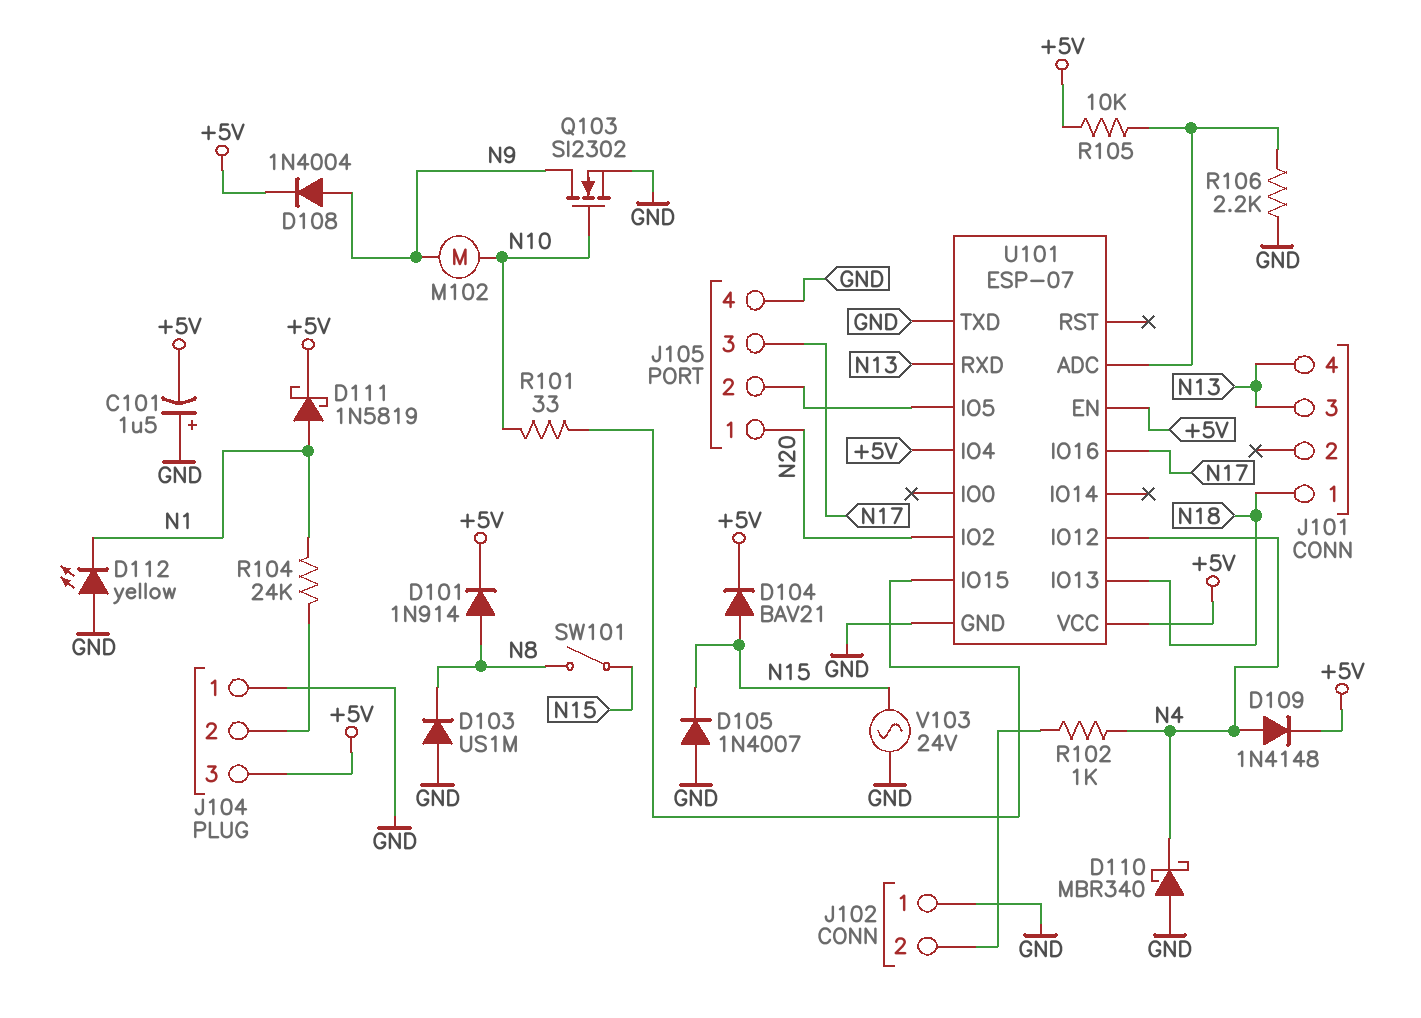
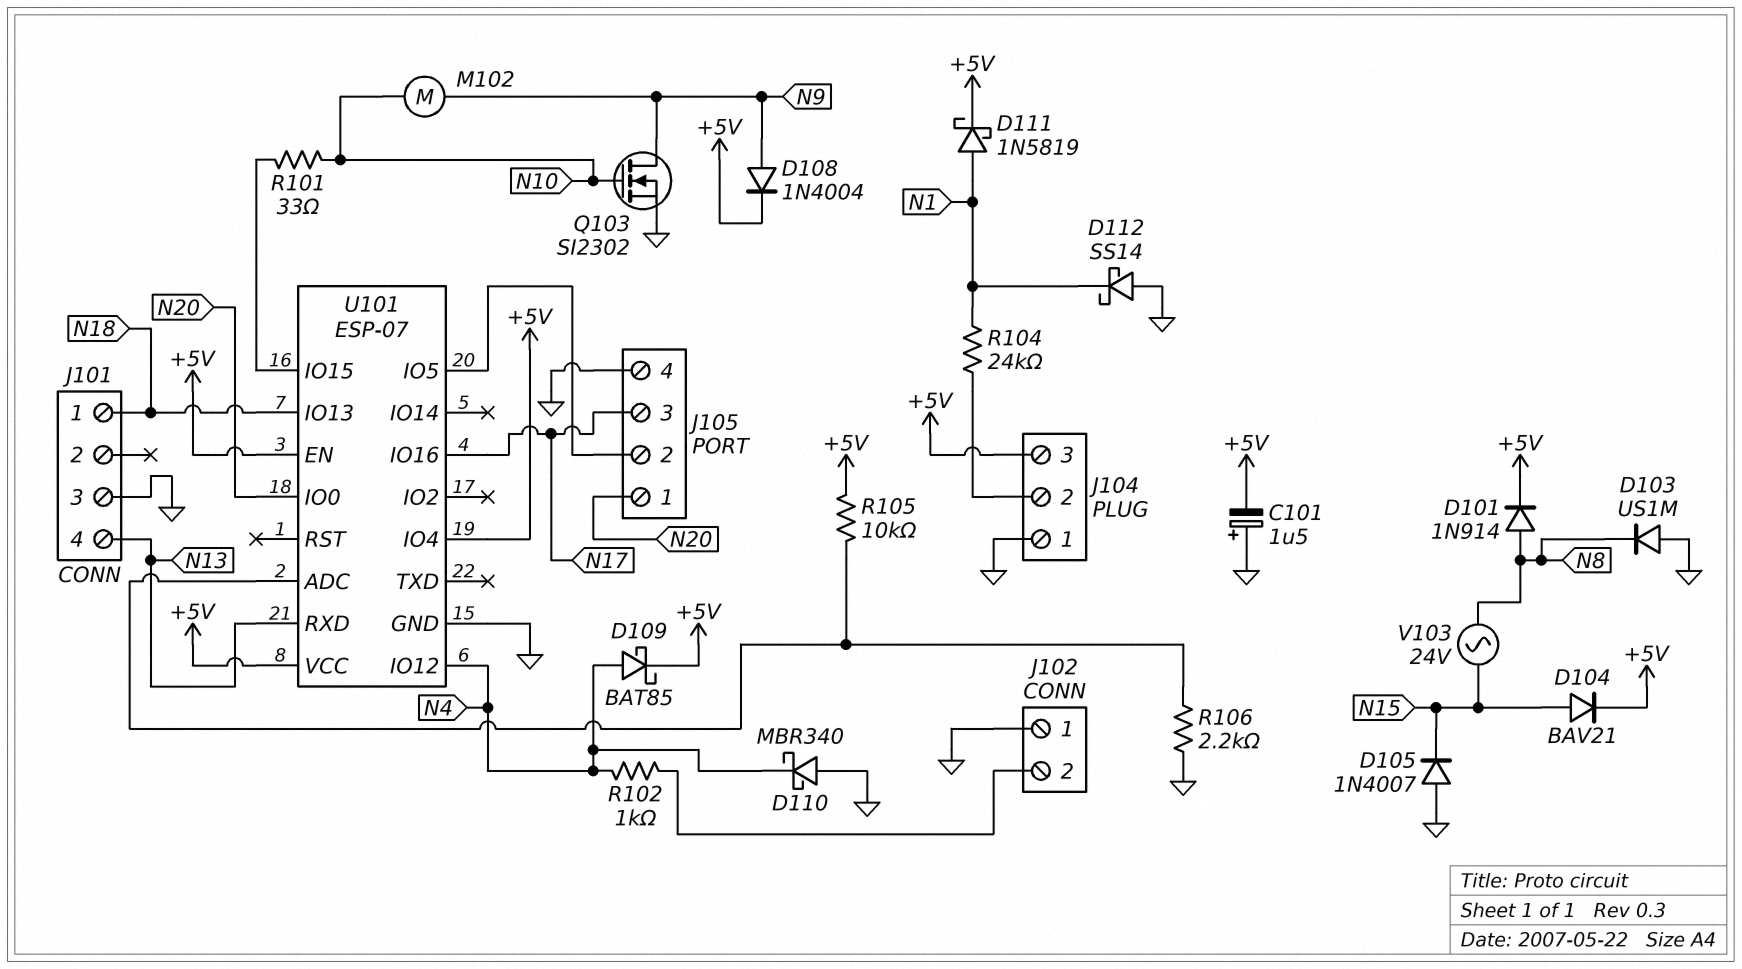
D109: diode 1N4148 (A N4, K +5V) -> schottky BAT85 (A N4, K +5V)
D112: LED yellow (A GND, K N1) -> schottky SS14 (A GND, K N1)
J101 pin 3: N13 -> GND
SW101: switch (N8, N15) -> none
U101 pin IO0: none -> N20
U101 pin IO2: N20 -> none
U101 pin TXD: GND -> none
V103: AC 24V (GND, N15) -> AC 24V (N8, N15)

